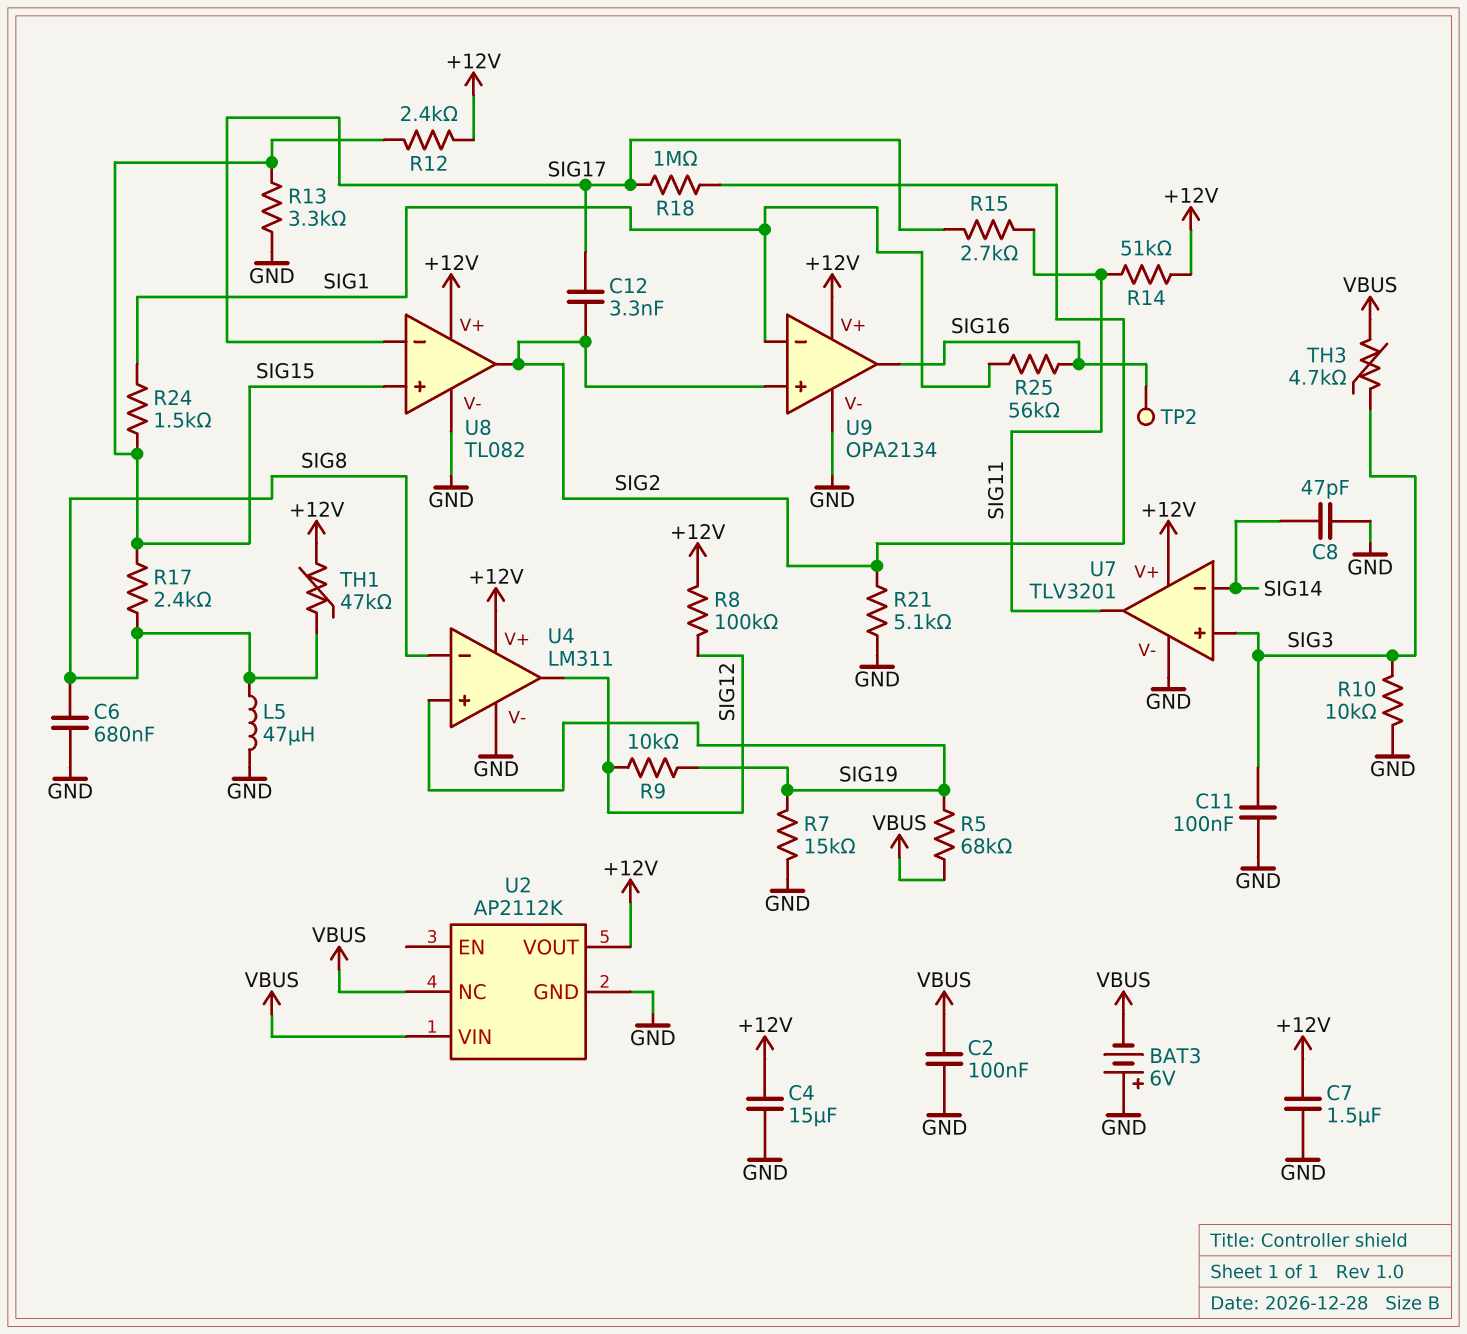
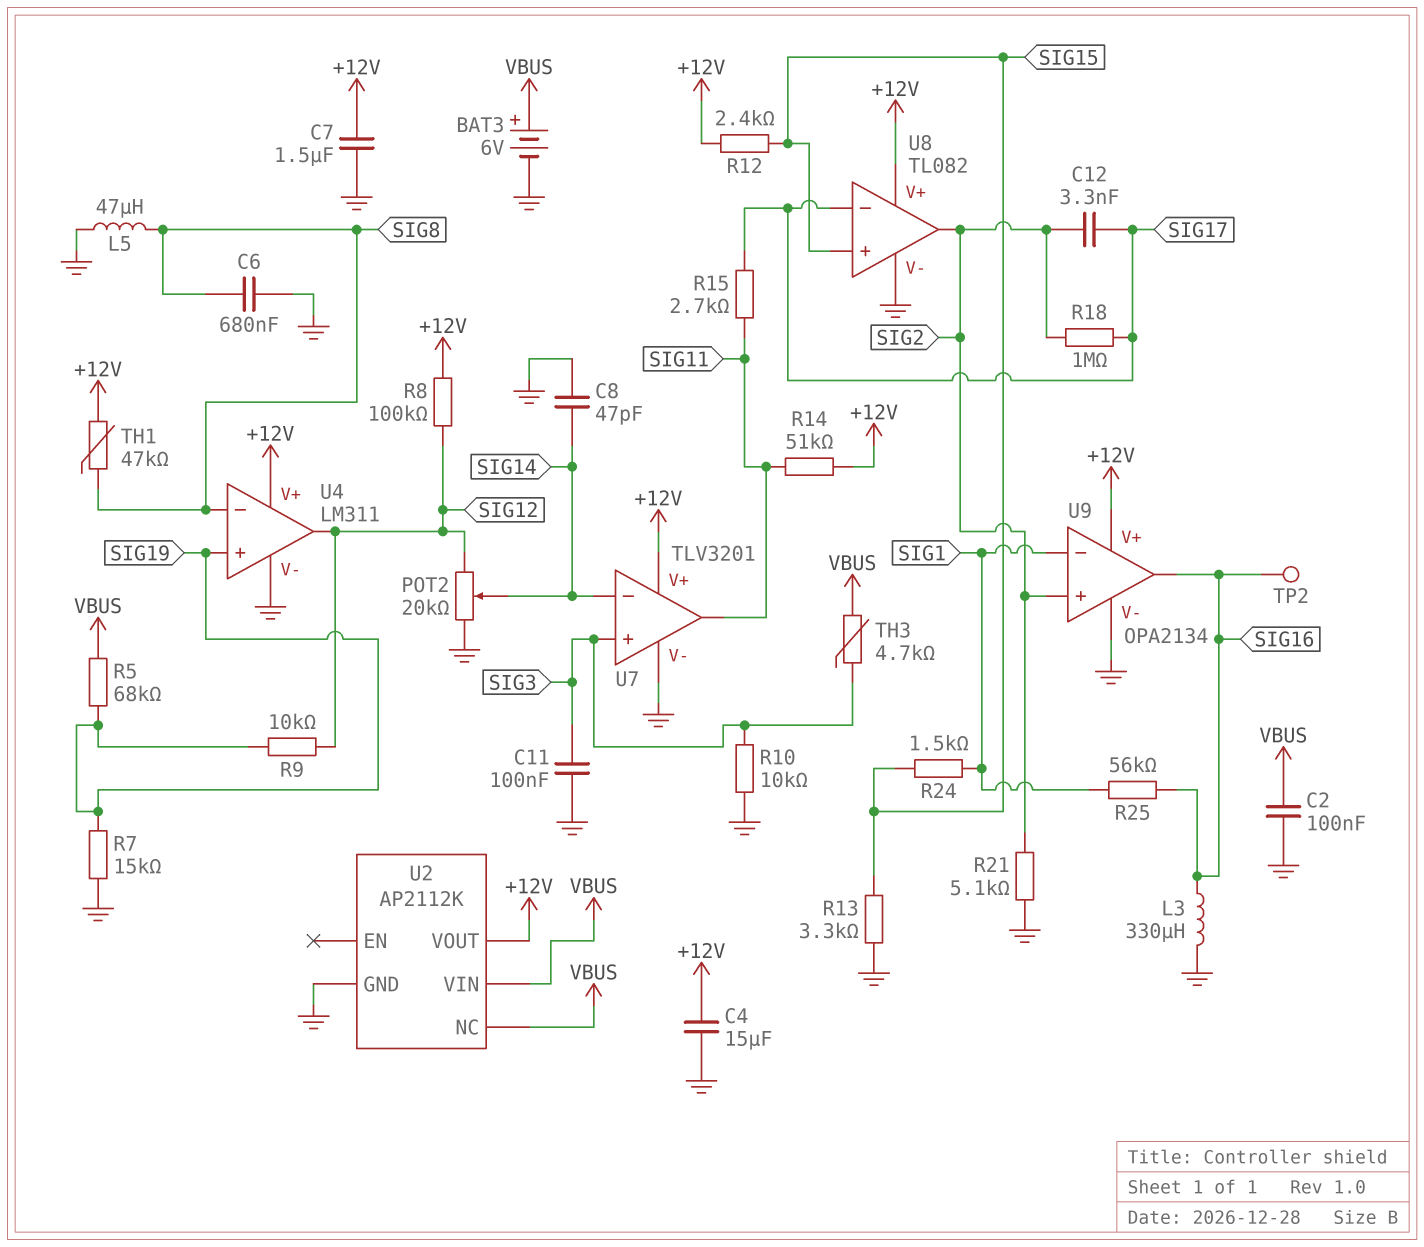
BAT3: 6V (plus GND, minus VBUS) -> 6V (plus VBUS, minus GND)
L3: none -> 330uH (GND, SIG16)
POT2: none -> 20k (GND, SIG12, wiper SIG14)
R17: 2.4k (SIG8, SIG15) -> none

